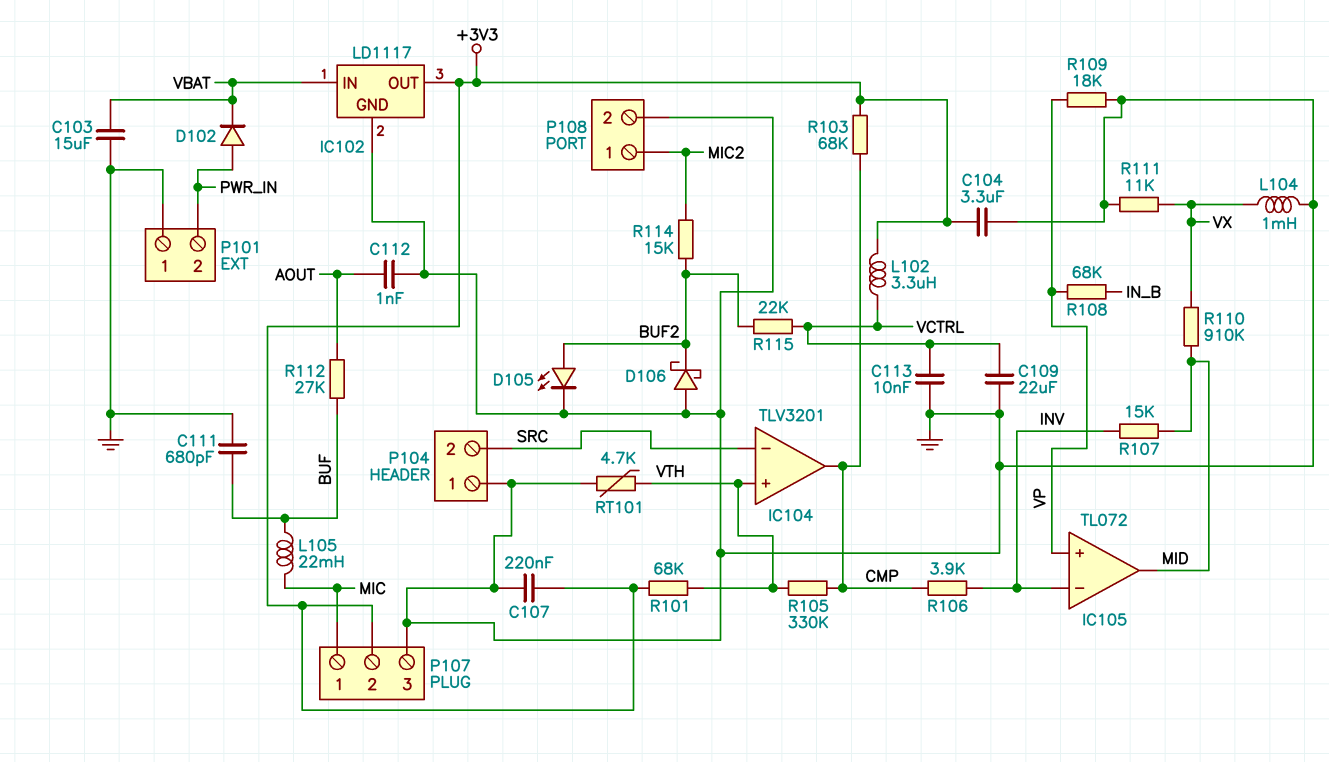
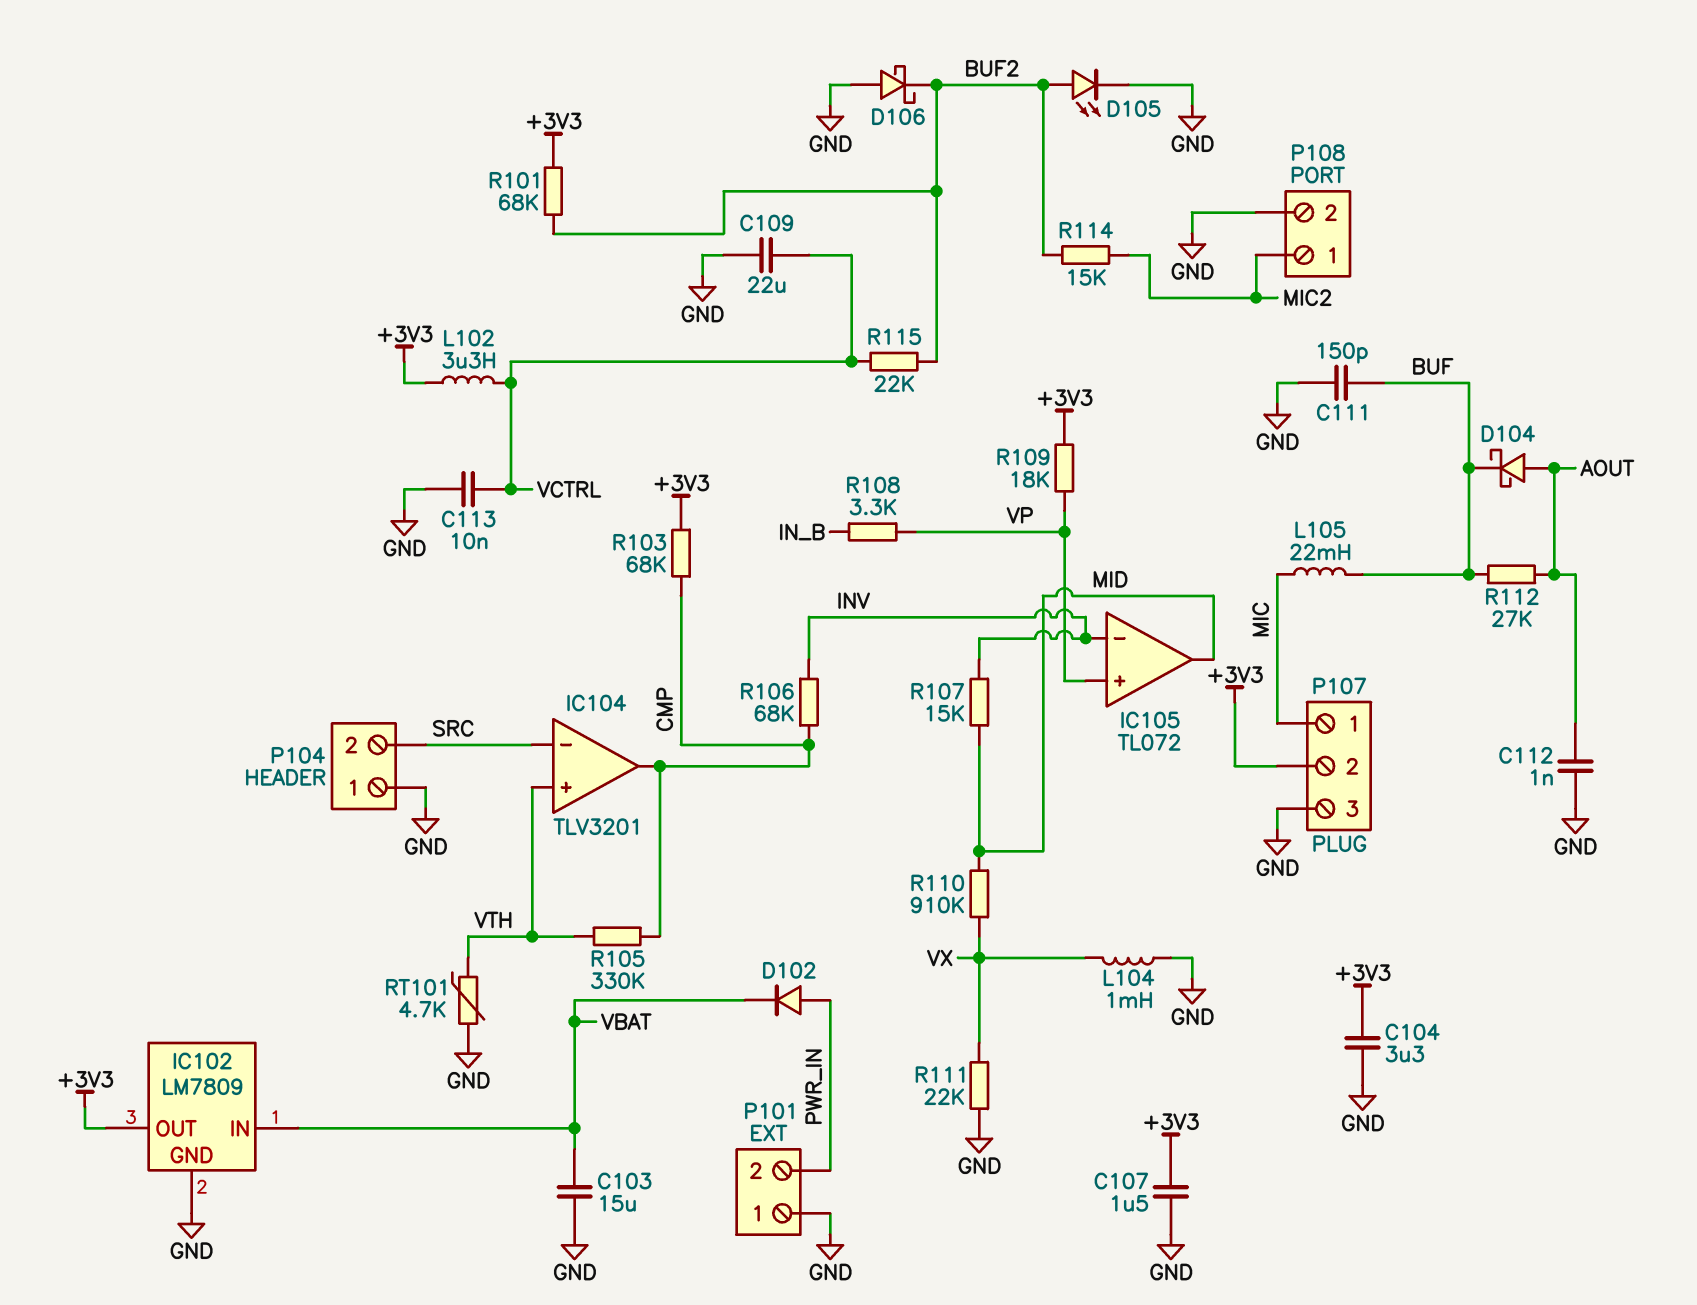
C107: 220nF (+3V3, GND) -> 1.5uF (+3V3, GND)
C111: 680pF (BUF, GND) -> 150pF (BUF, GND)
D104: none -> schottky (A AOUT, K BUF)
IC102: LD1117 -> LM7809
R101: 68k (+3V3, VTH) -> 68k (+3V3, BUF2)
R106: 3.9k (CMP, INV) -> 68k (CMP, INV)
R108: 68k (IN_B, VP) -> 3.3k (IN_B, VP)
R109: 18k (GND, VP) -> 18k (+3V3, VP)
R111: 11k (GND, VX) -> 22k (GND, VX)

